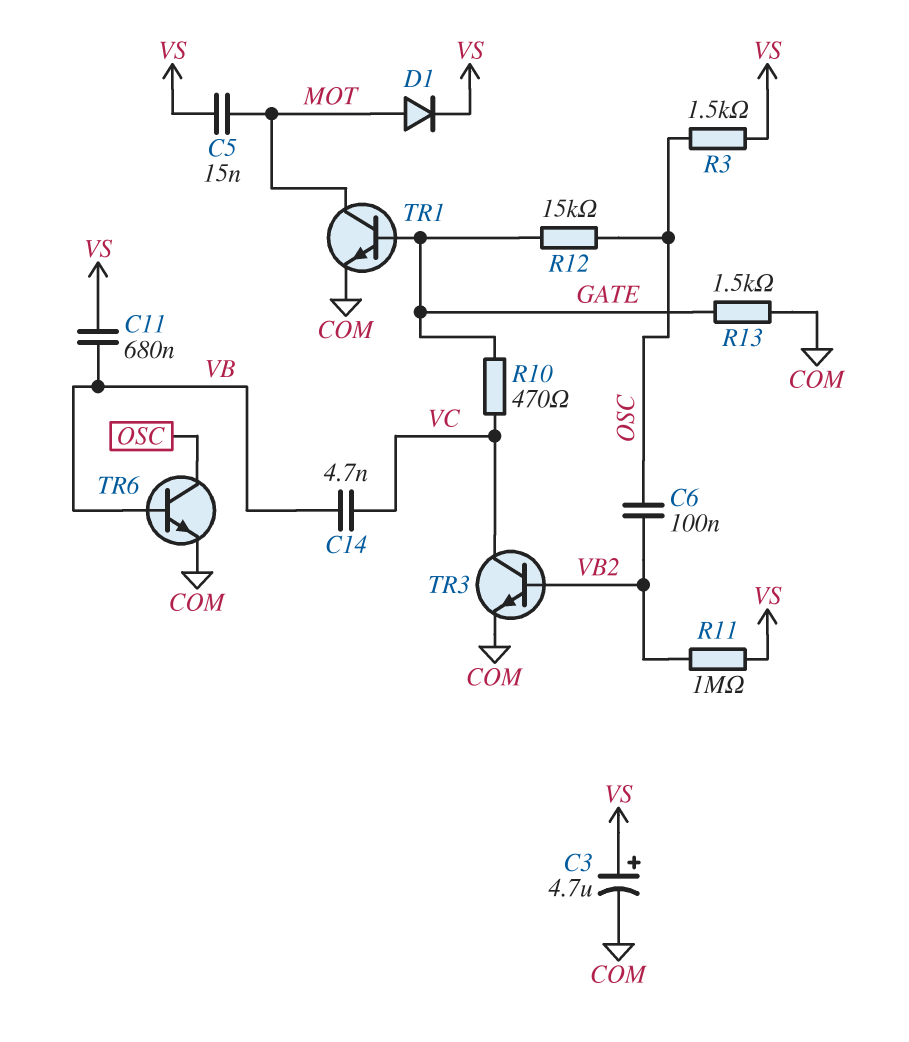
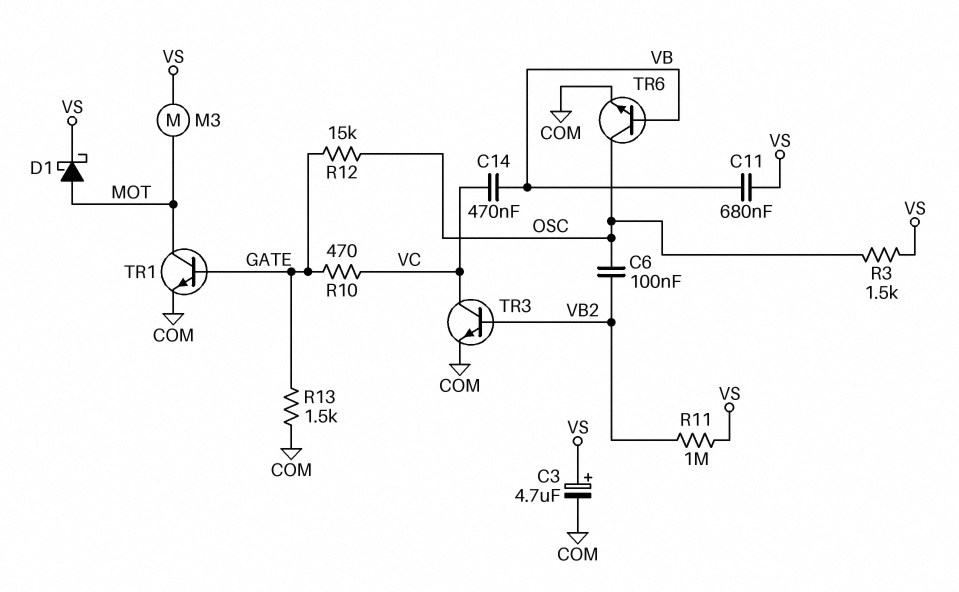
C5: 15nF (MOT, VS) -> none
C14: 4.7nF (VB, VC) -> 470nF (VB, VC)
D1: diode (A MOT, K VS) -> schottky (A MOT, K VS)
M3: none -> motor (MOT, VS)

